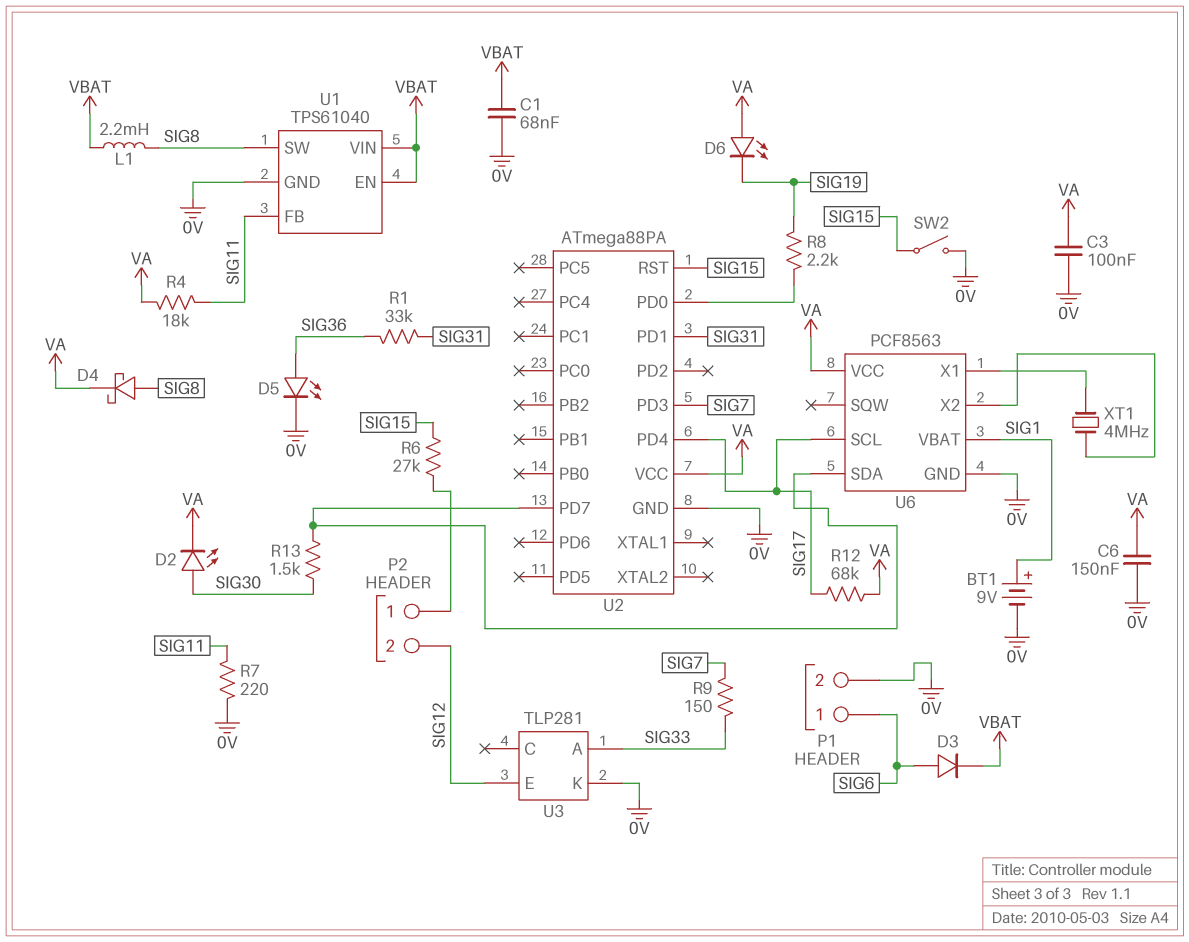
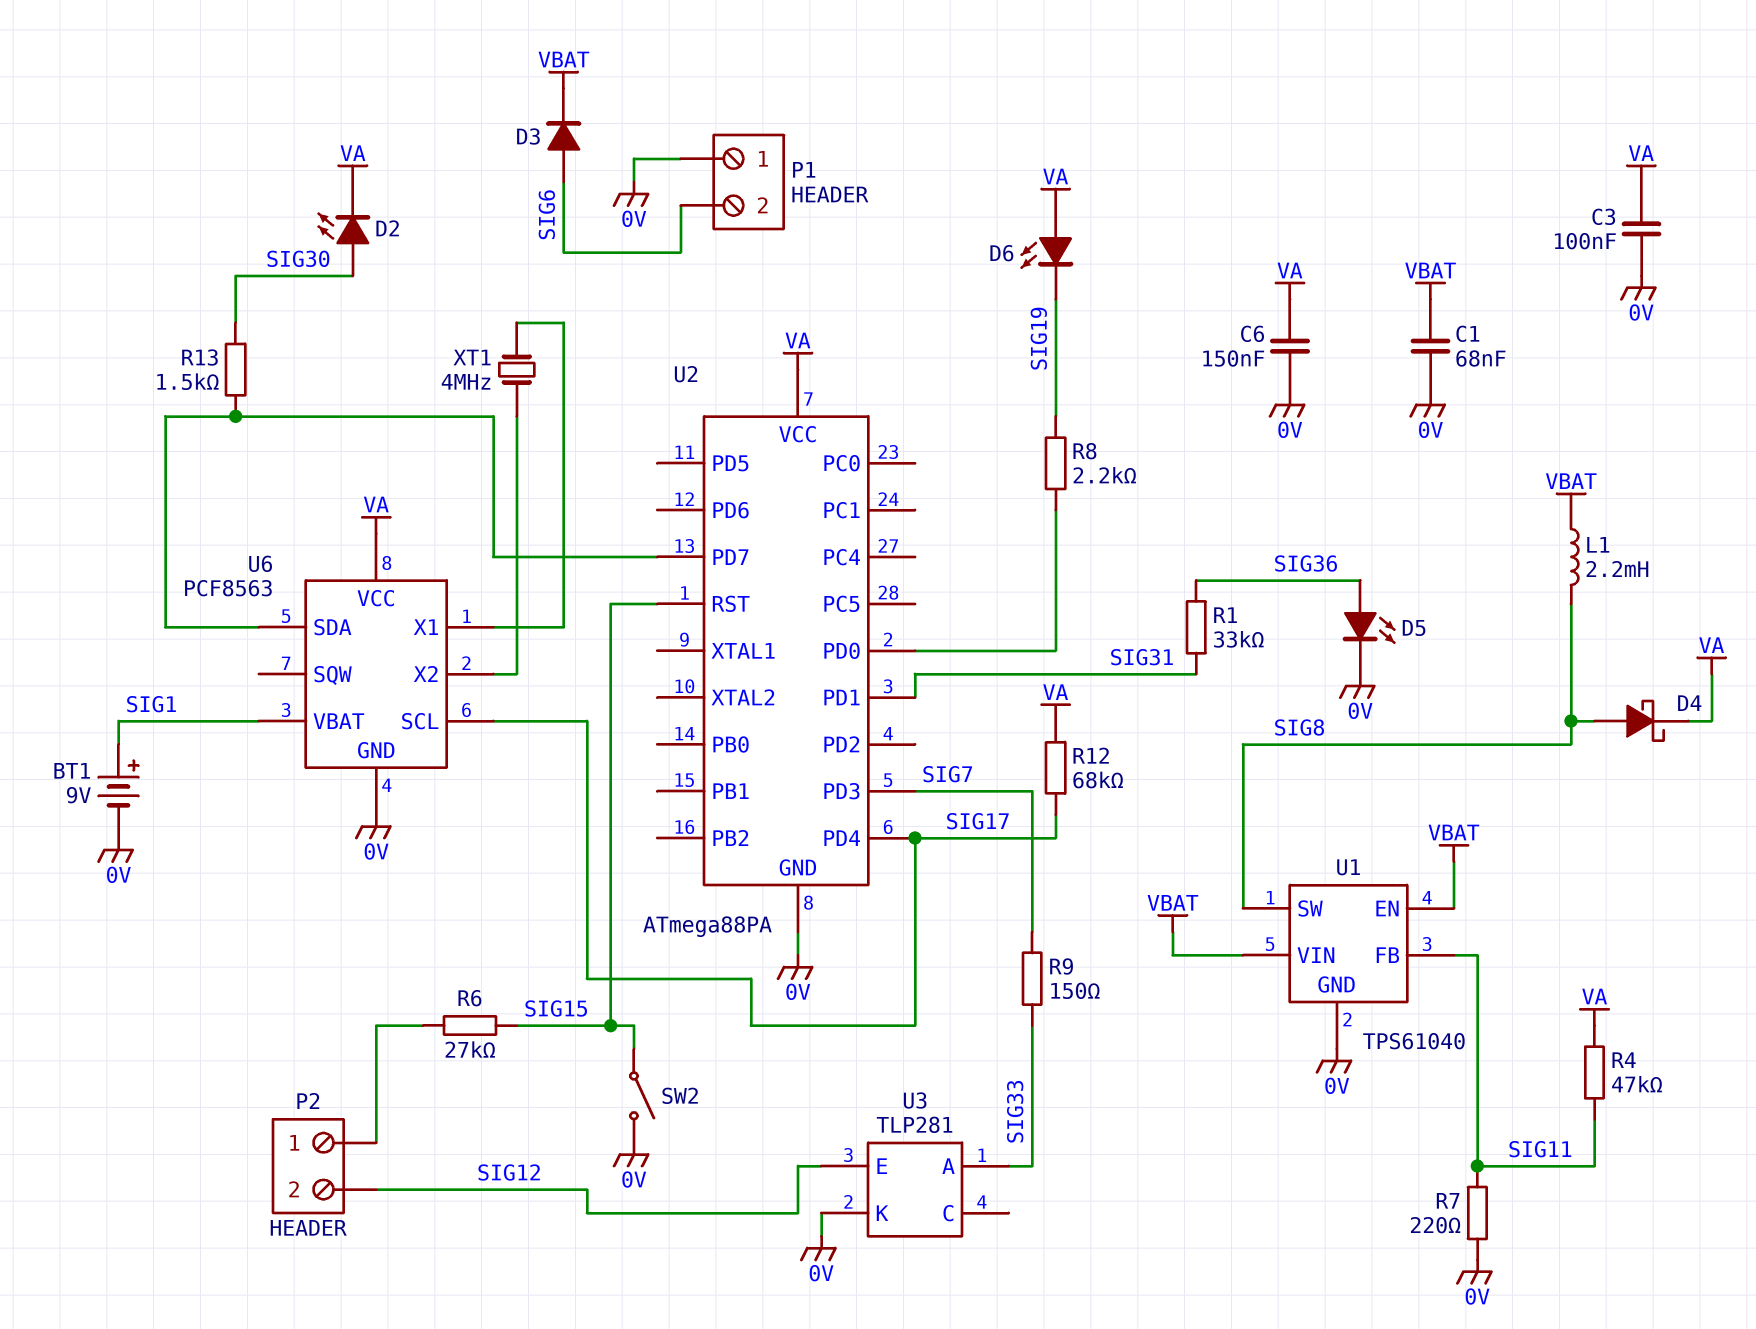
P1 pin 1: SIG6 -> 0V
P1 pin 2: 0V -> SIG6
R4: 18k (SIG11, VA) -> 47k (SIG11, VA)

